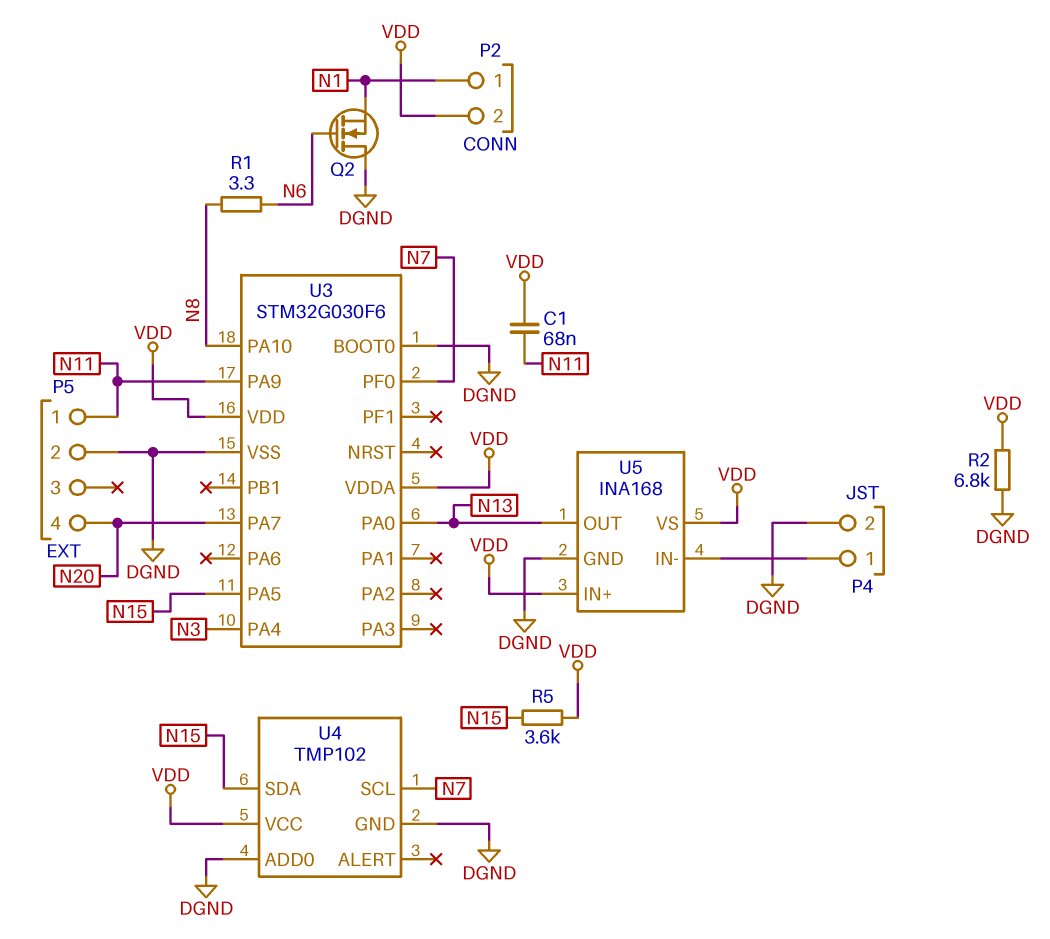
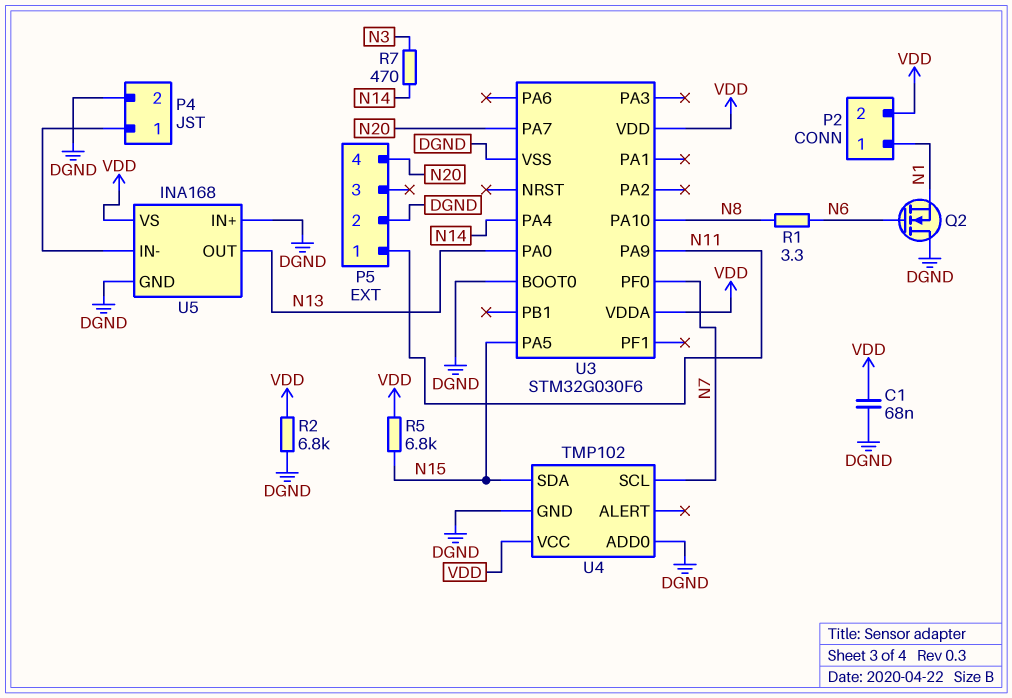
C1: 68nF (N11, VDD) -> 68nF (DGND, VDD)
R5: 3.6k (N15, VDD) -> 6.8k (N15, VDD)
R7: none -> 470 (N3, N14)
U3 pin PA4: N3 -> N14
U5 pin IN+: VDD -> DGND

